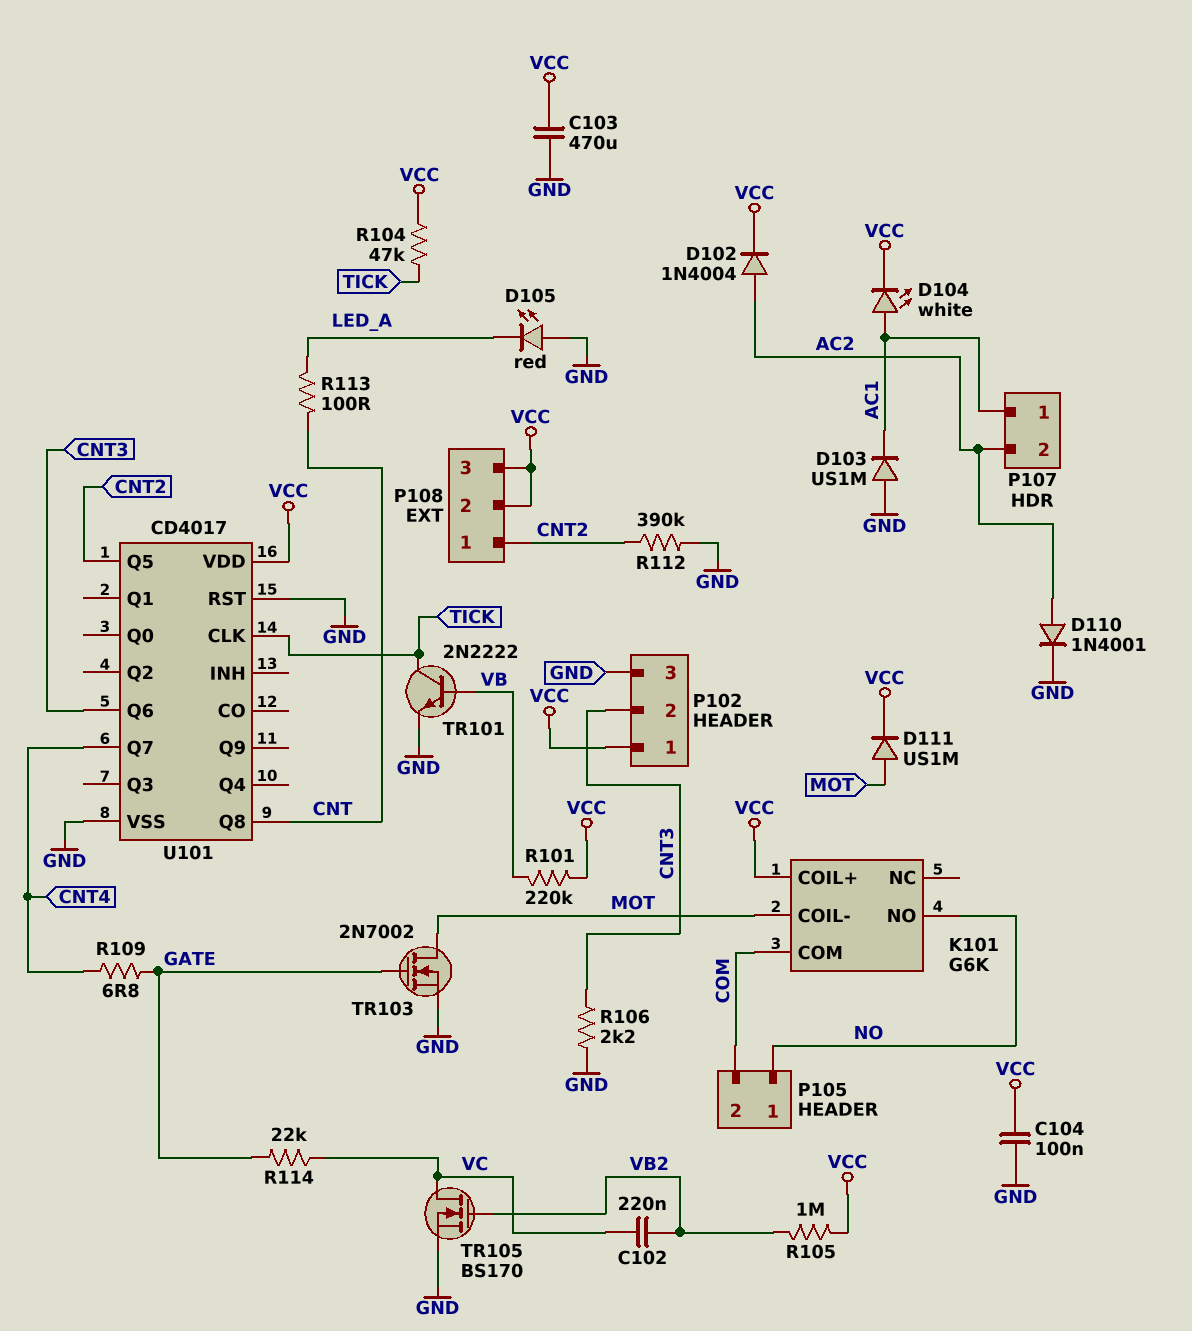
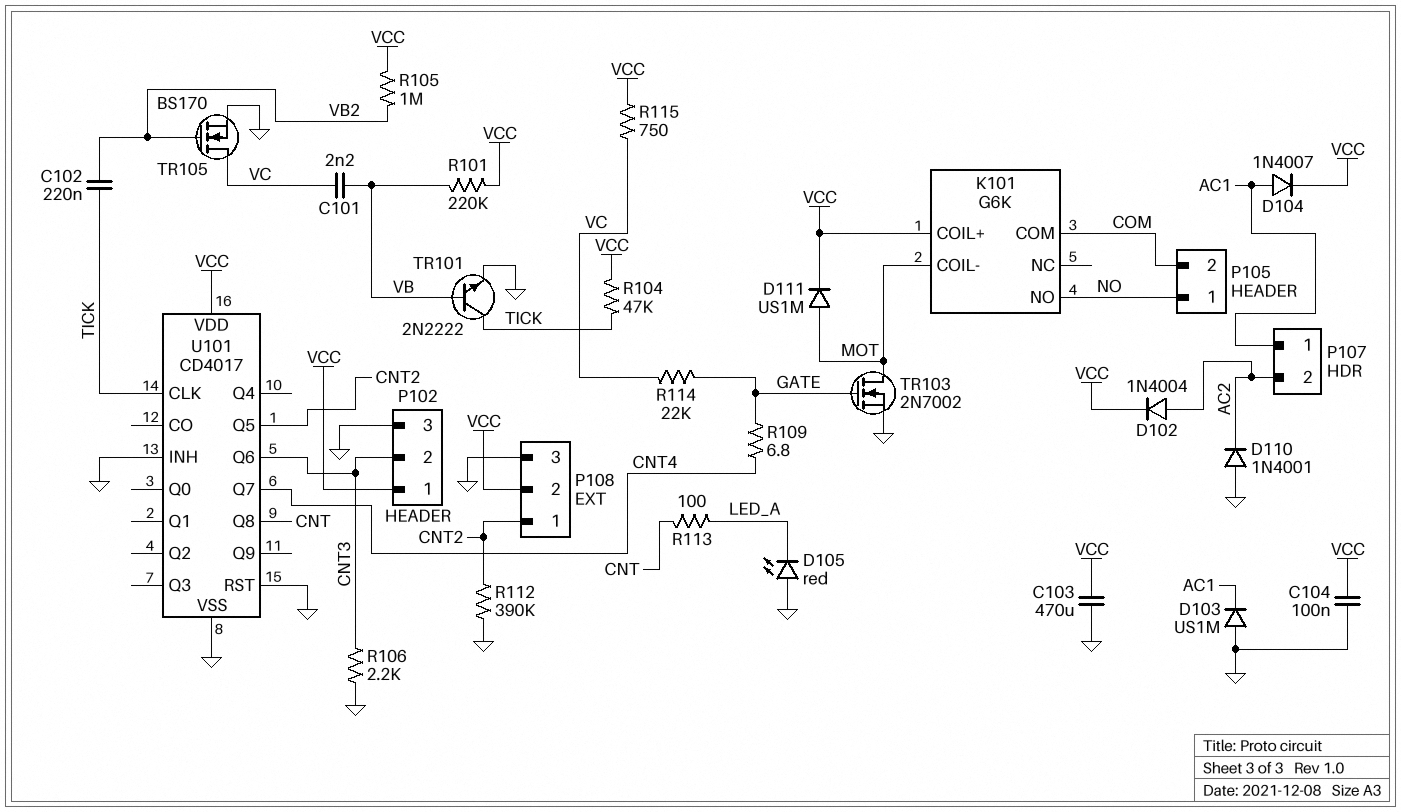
C101: none -> 2.2nF (VB, VC)
C102: 220nF (VB2, VC) -> 220nF (TICK, VB2)
D104: LED white (A AC1, K VCC) -> diode 1N4007 (A AC1, K VCC)
D110: diode 1N4001 (A AC2, K GND) -> diode 1N4001 (A GND, K AC2)
P108 pin 3: VCC -> GND
R115: none -> 750 (VC, VCC)
U101 pin INH: none -> GND

